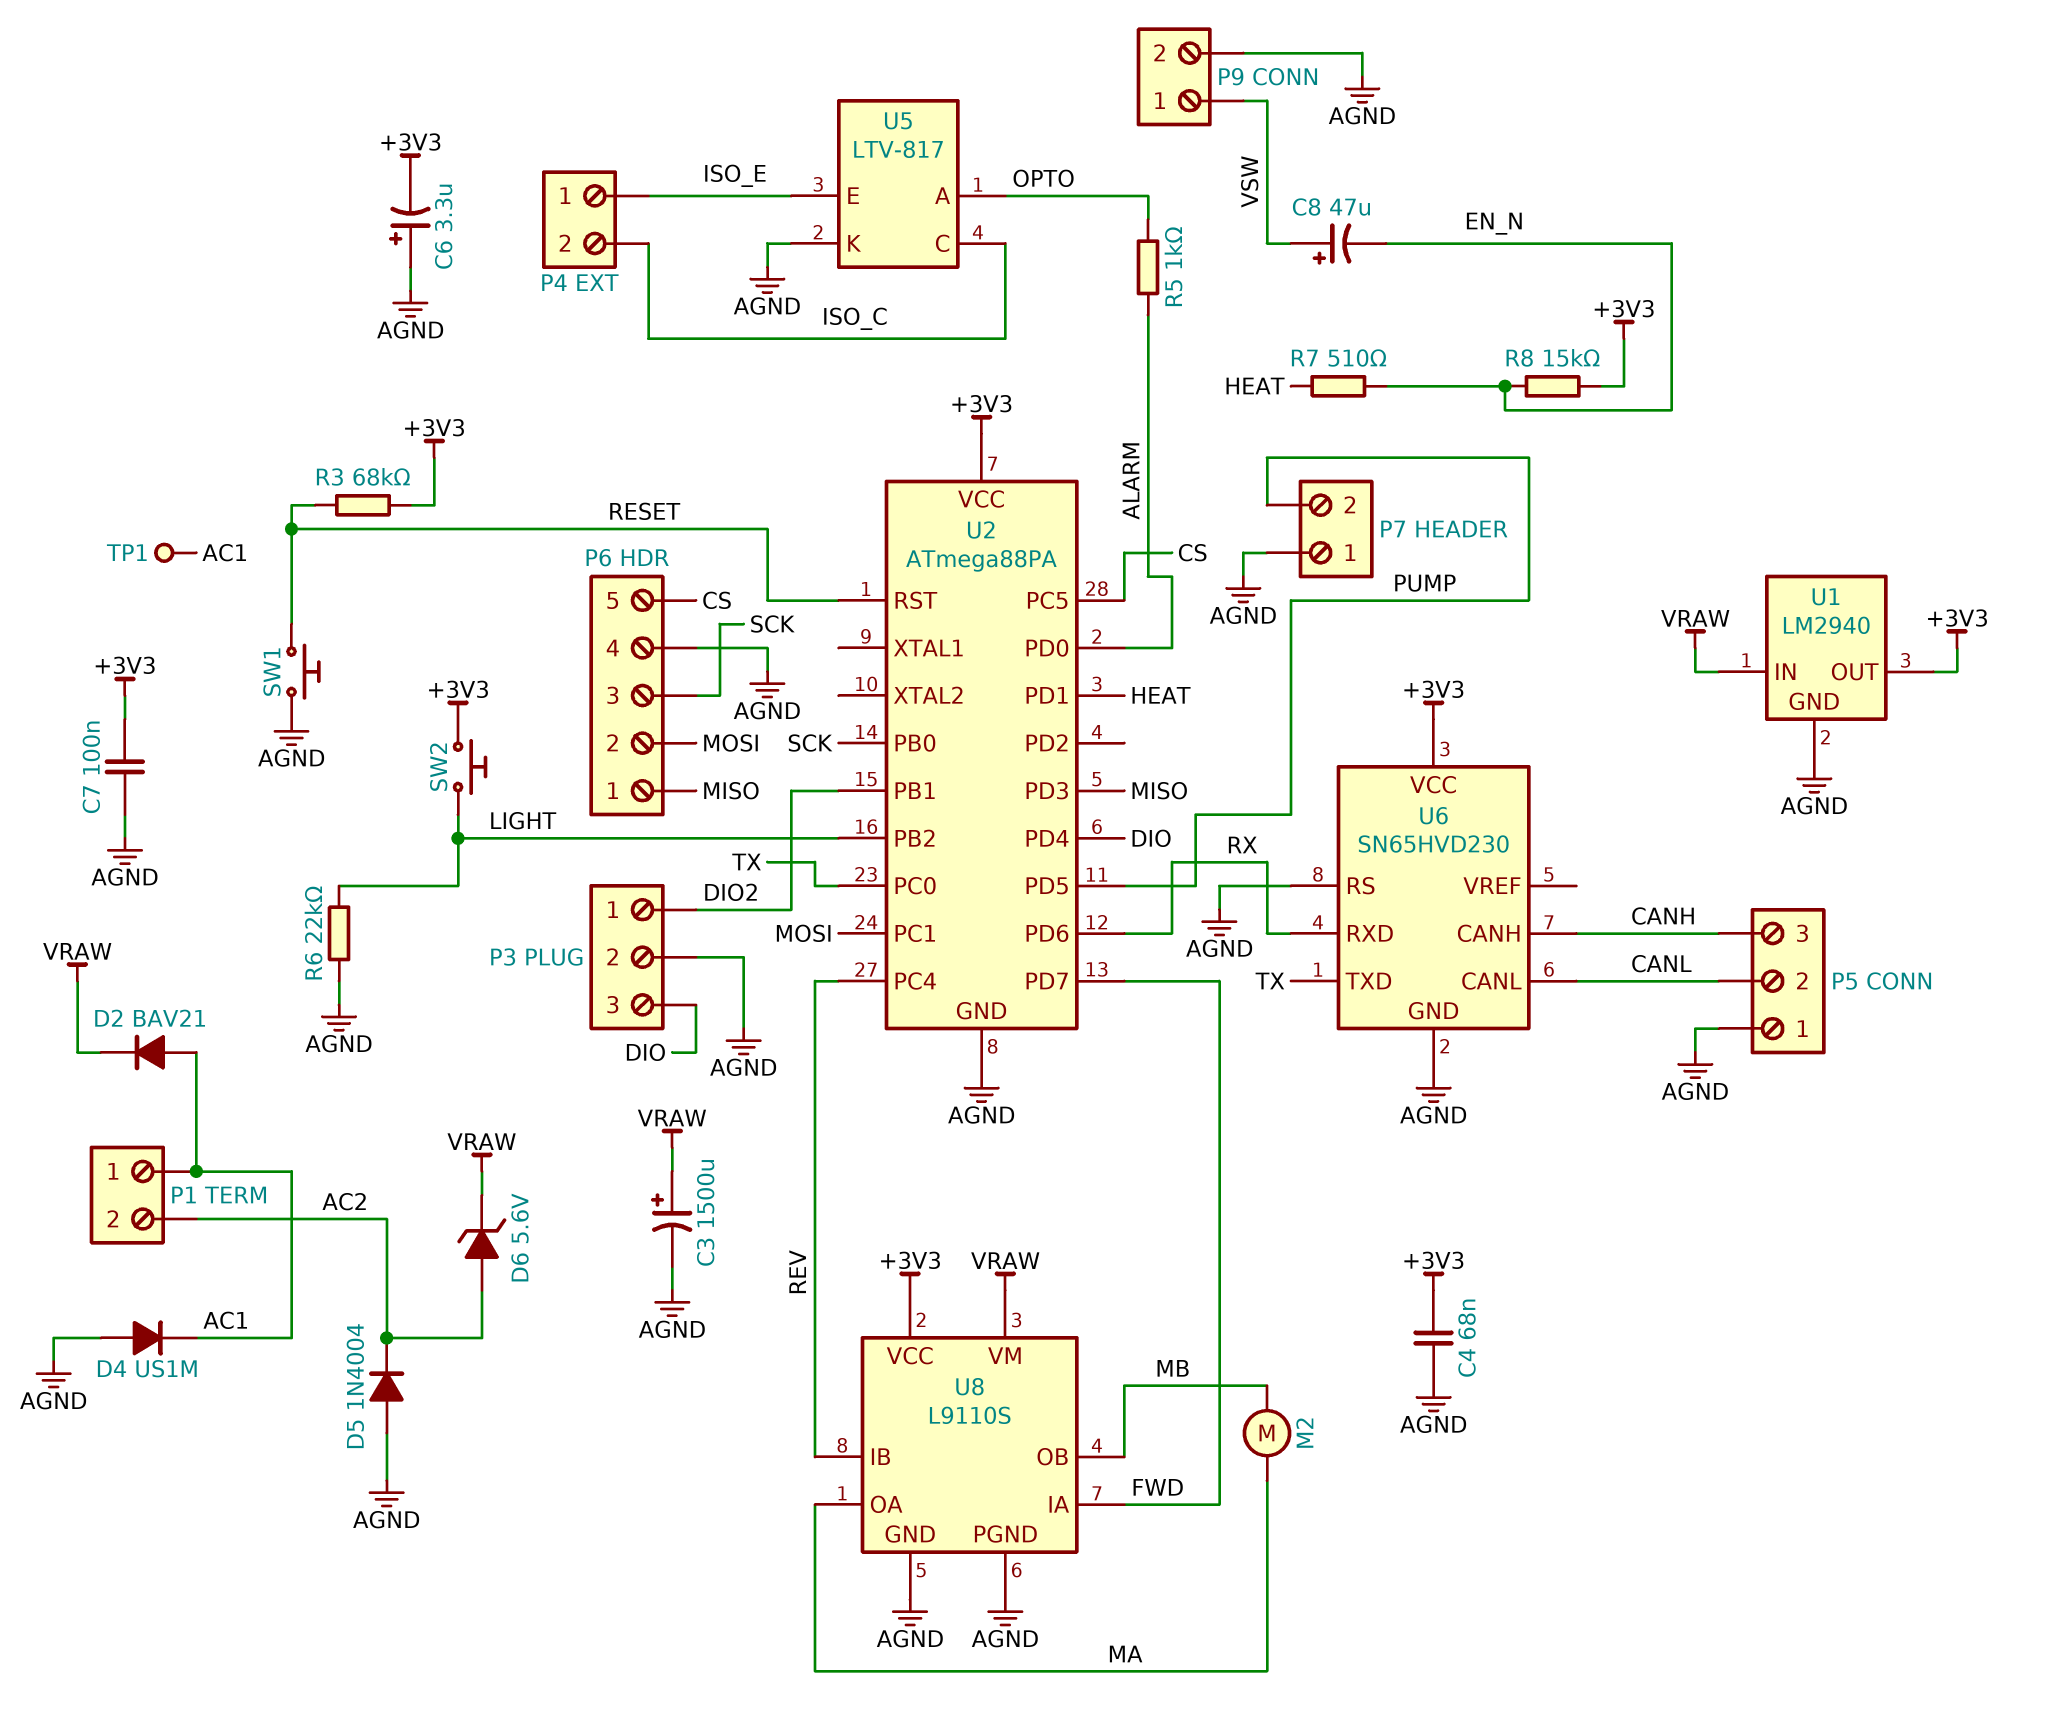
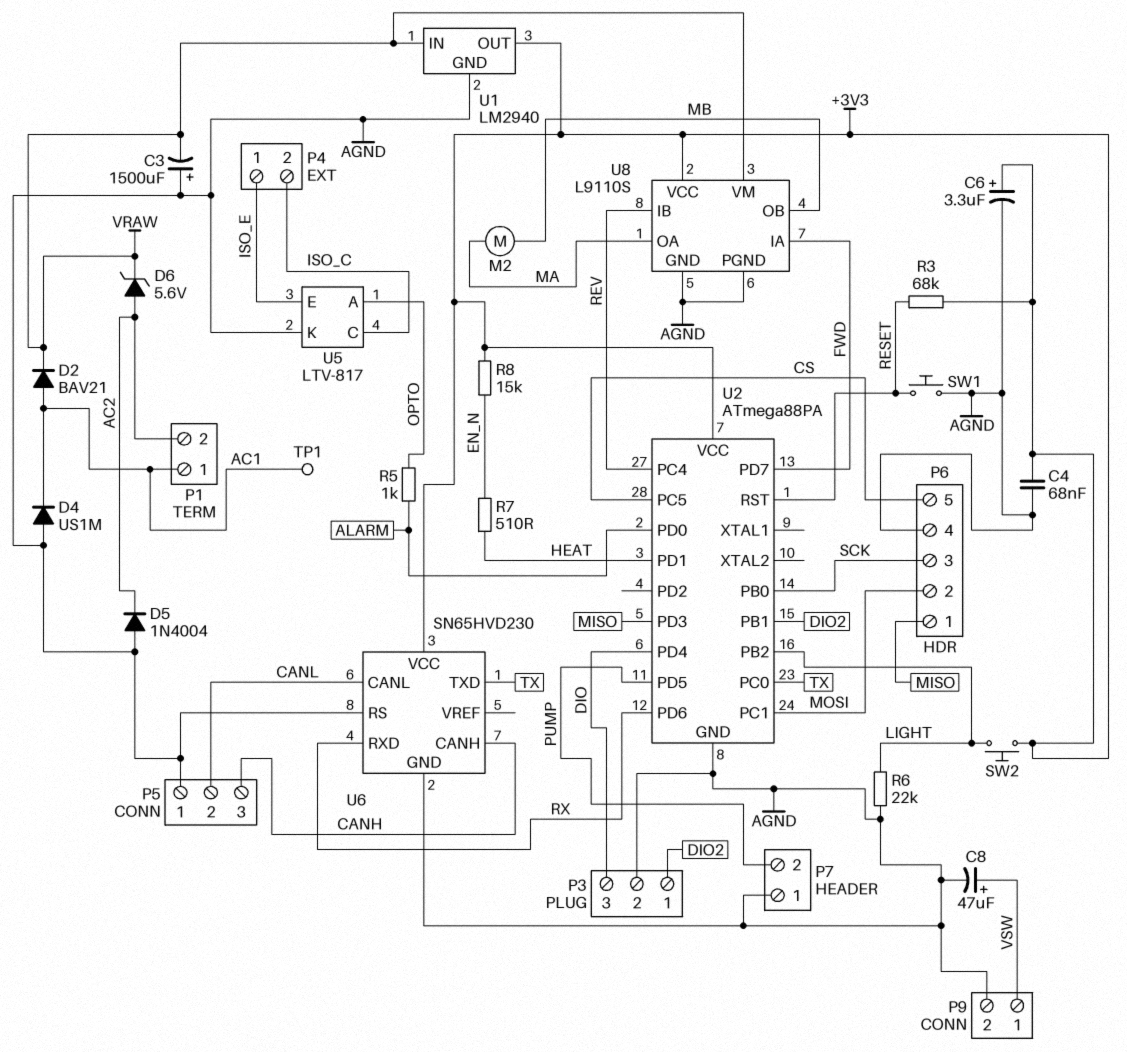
C3: 1500uF (plus VRAW, minus AGND) -> 1500uF (plus AGND, minus VRAW)
C6: 3.3uF (plus AGND, minus +3V3) -> 3.3uF (plus +3V3, minus AGND)
C7: 100nF (+3V3, AGND) -> none
C8: 47uF (plus VSW, minus EN_N) -> 47uF (plus VSW, minus AGND)

